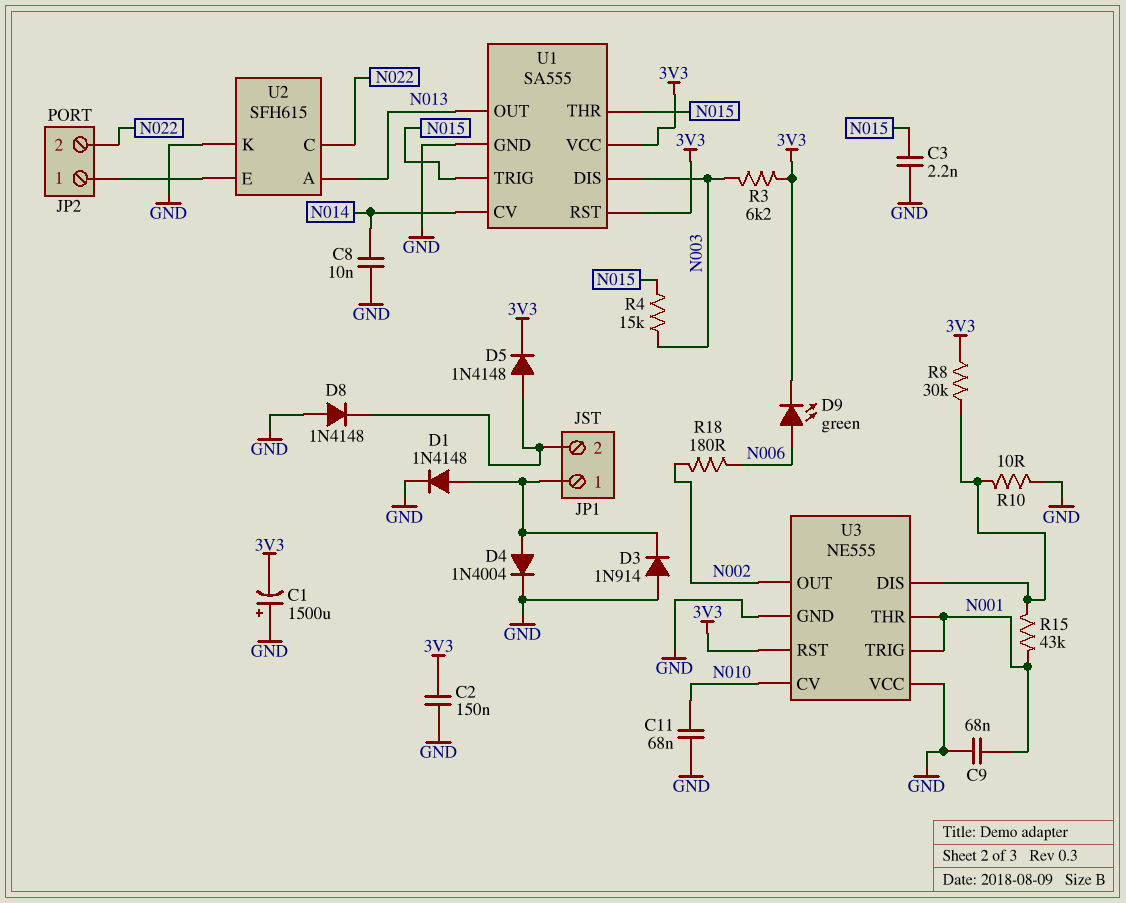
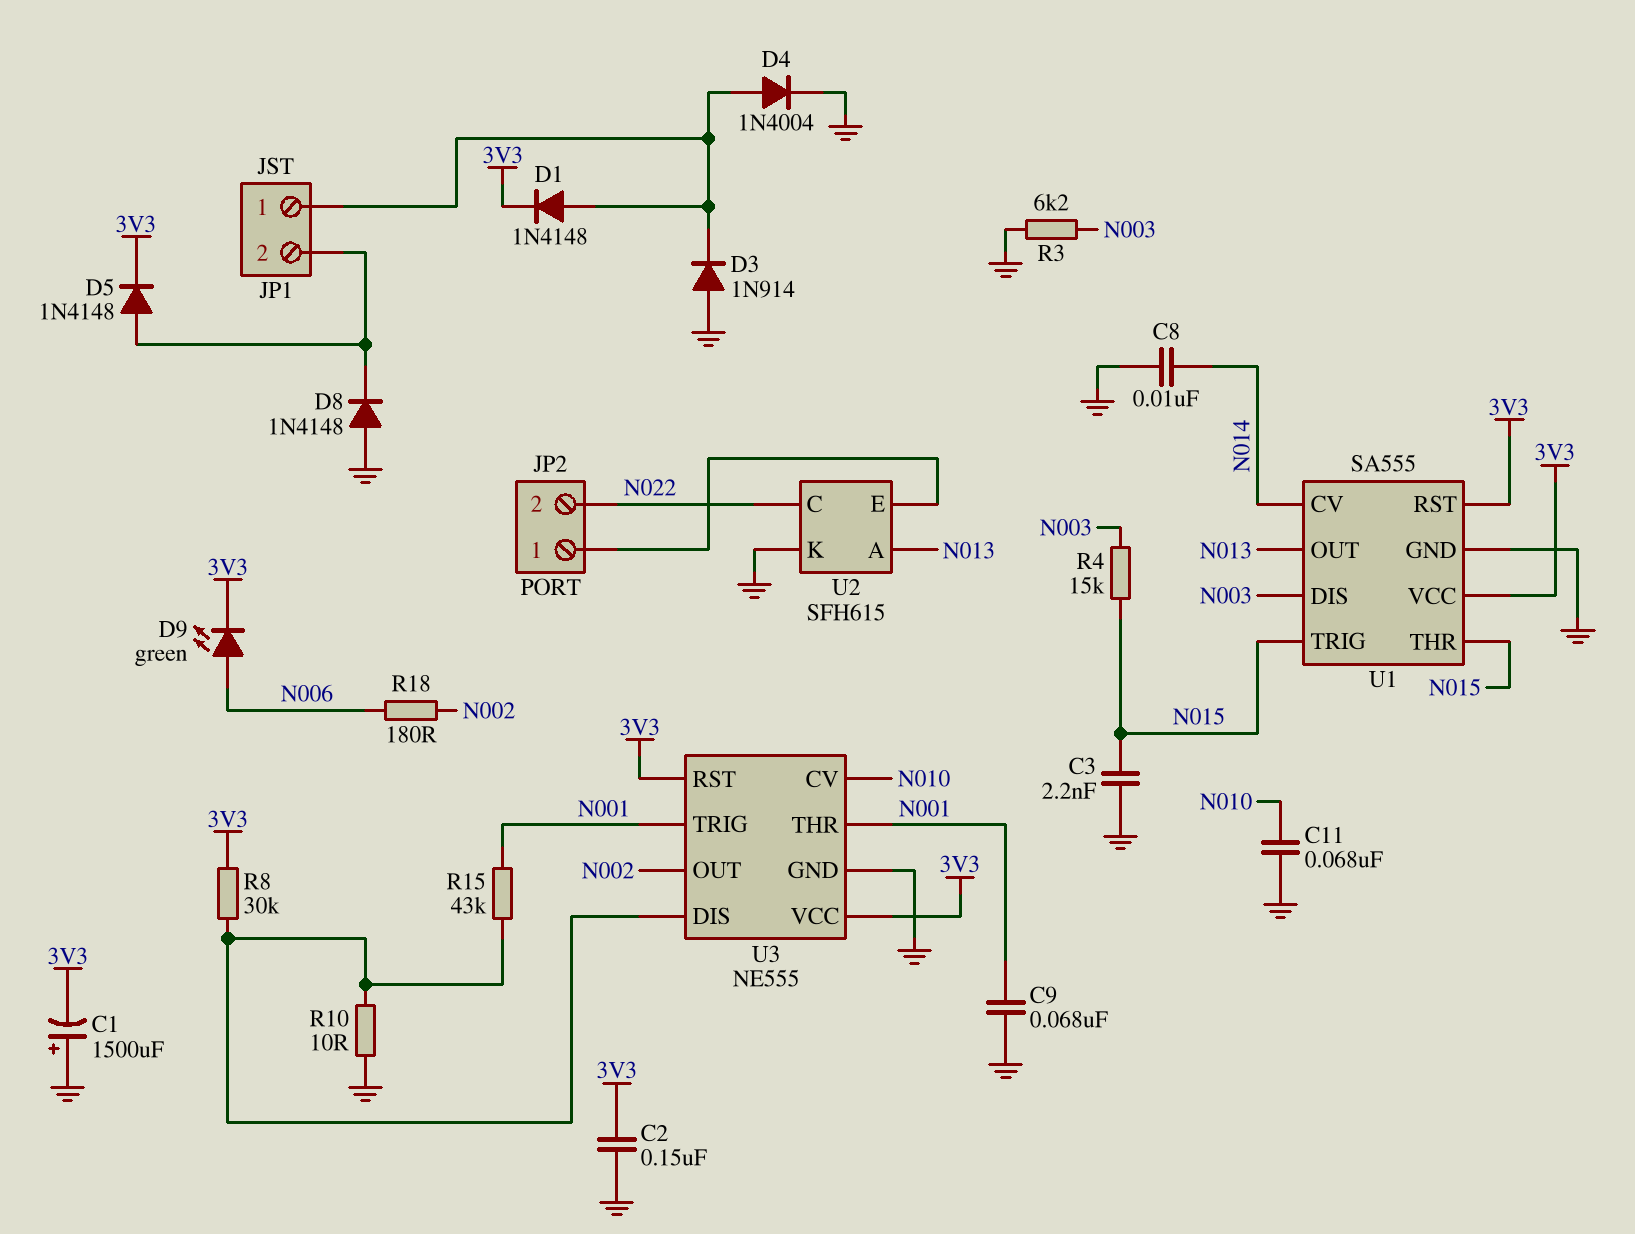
D1: diode 1N4148 (A JP1/1, K GND) -> diode 1N4148 (A JP1/1, K 3V3)
R3: 6.2k (3V3, N003) -> 6.2k (GND, N003)
U3 pin VCC: GND -> 3V3

